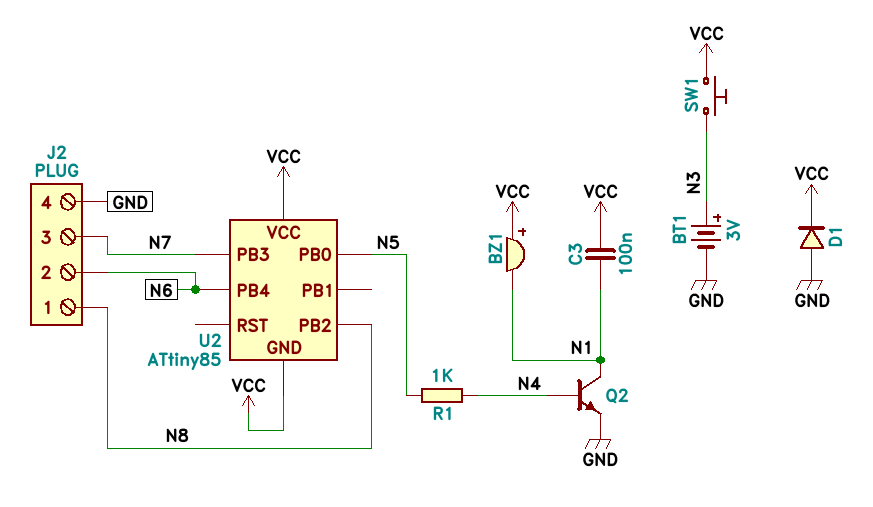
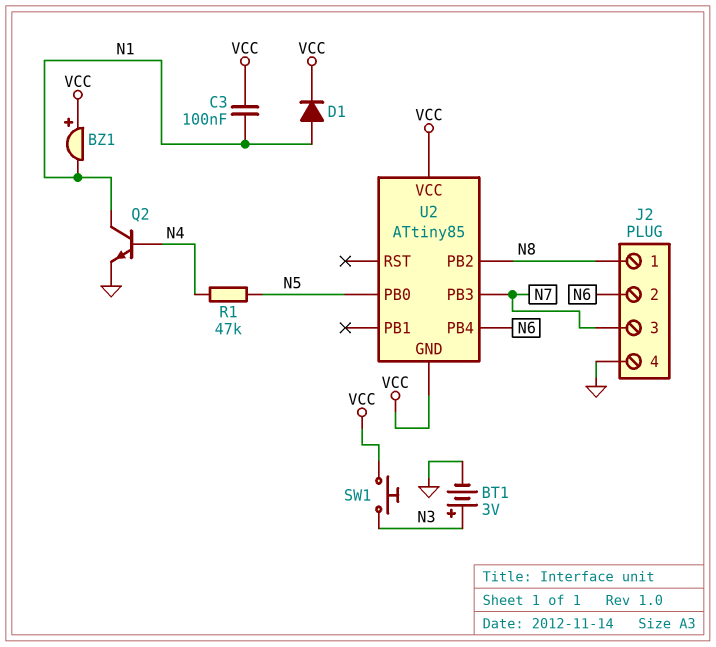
D1: diode (A GND, K VCC) -> diode (A N1, K VCC)
R1: 1k (N4, N5) -> 47k (N4, N5)

